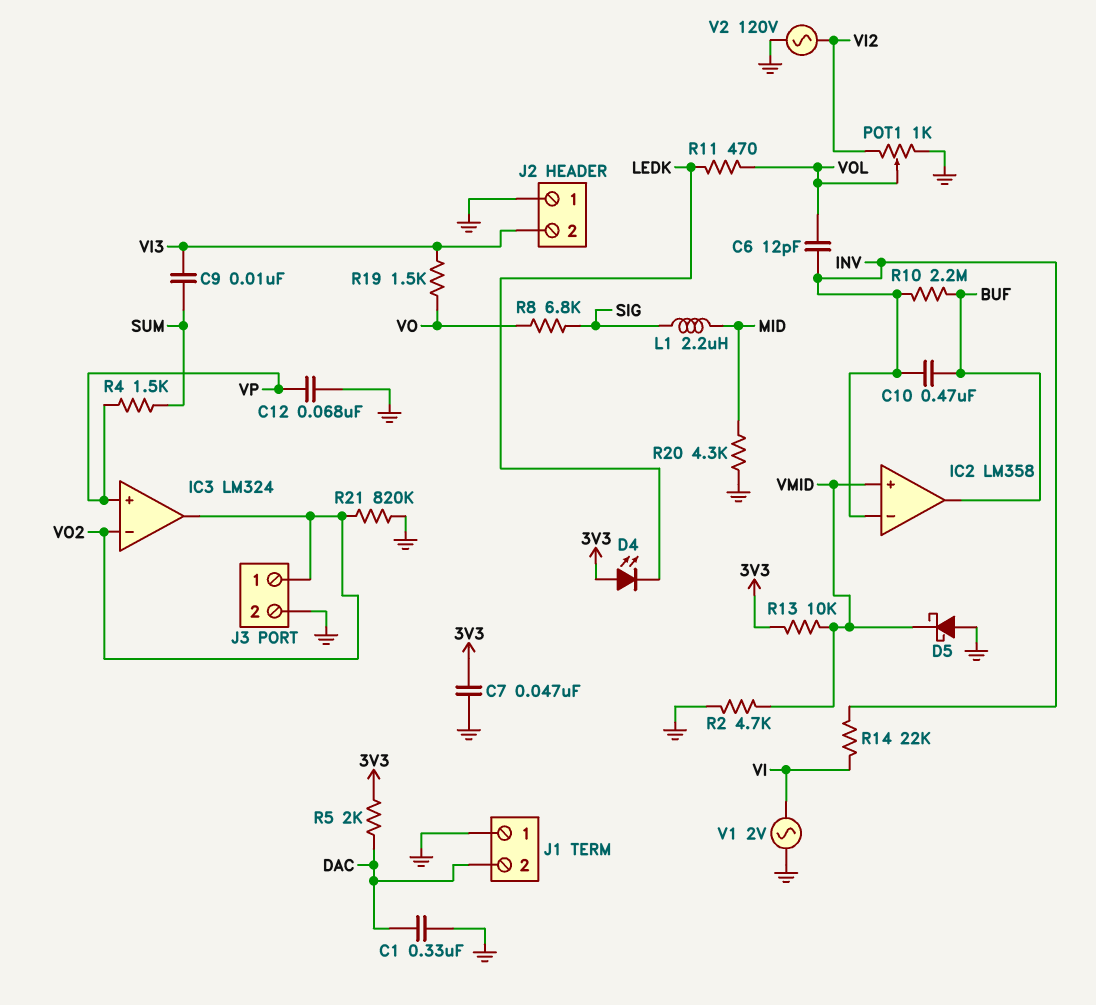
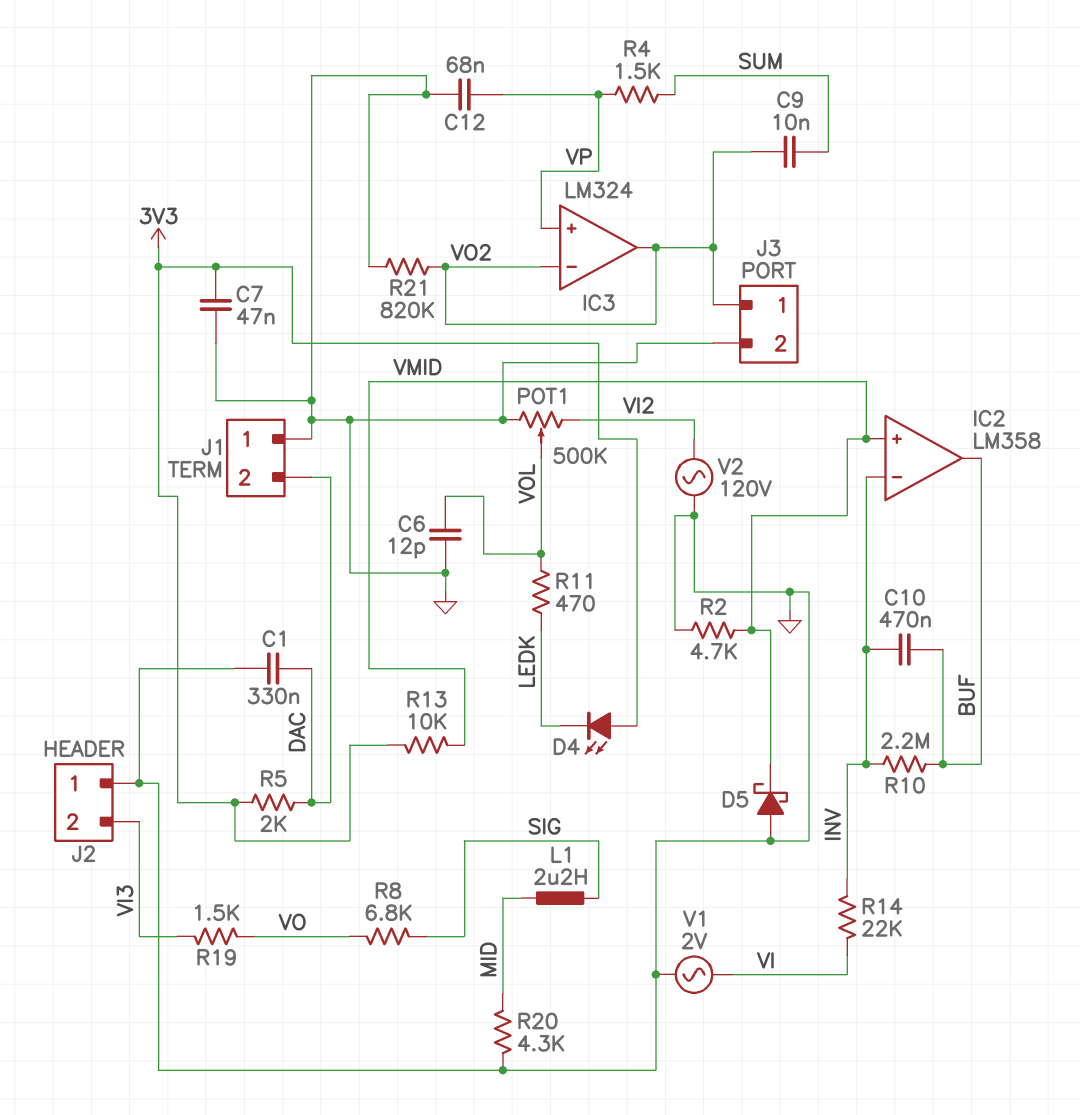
C6: 12pF (INV, VOL) -> 12pF (GND, VOL)
C9: 10nF (SUM, VI3) -> 10nF (SUM, VO2)
POT1: 1k (GND, VI2, wiper VOL) -> 500k (GND, VI2, wiper VOL)

